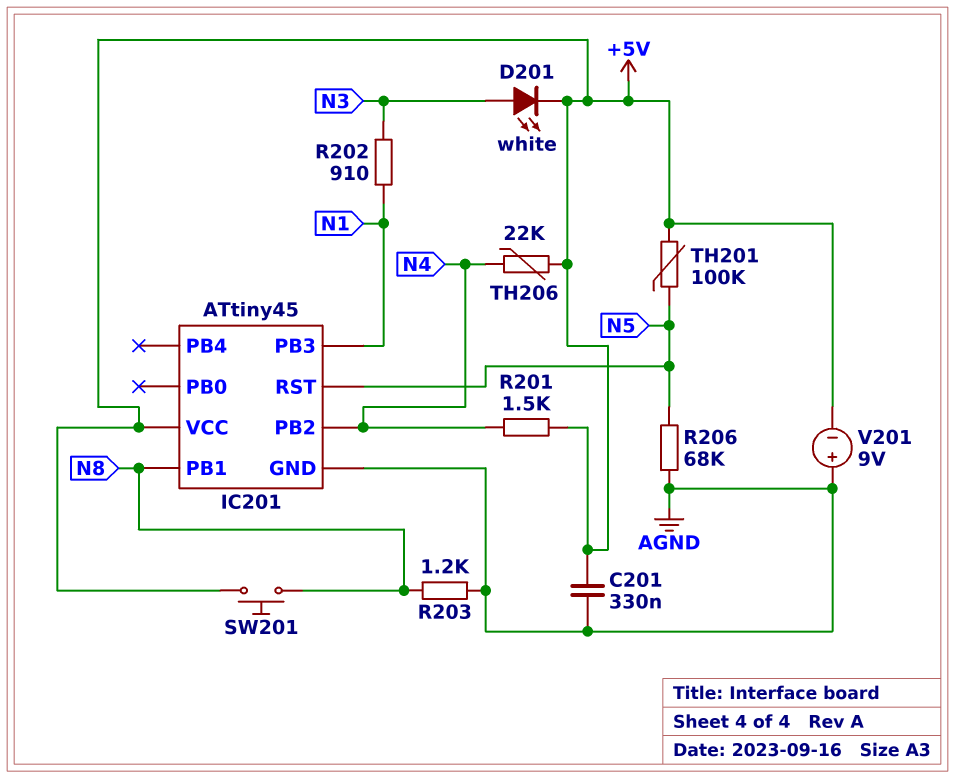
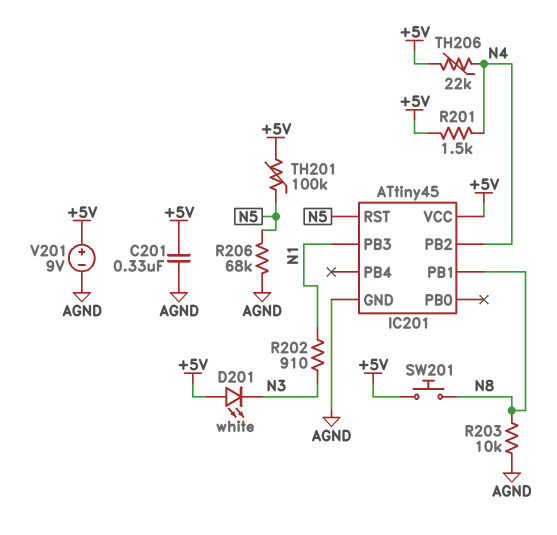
D201: LED white (A N3, K +5V) -> LED white (A +5V, K N3)
R203: 1.2k (AGND, N8) -> 10k (AGND, N8)
V201: 9V (plus AGND, minus +5V) -> 9V (plus +5V, minus AGND)

